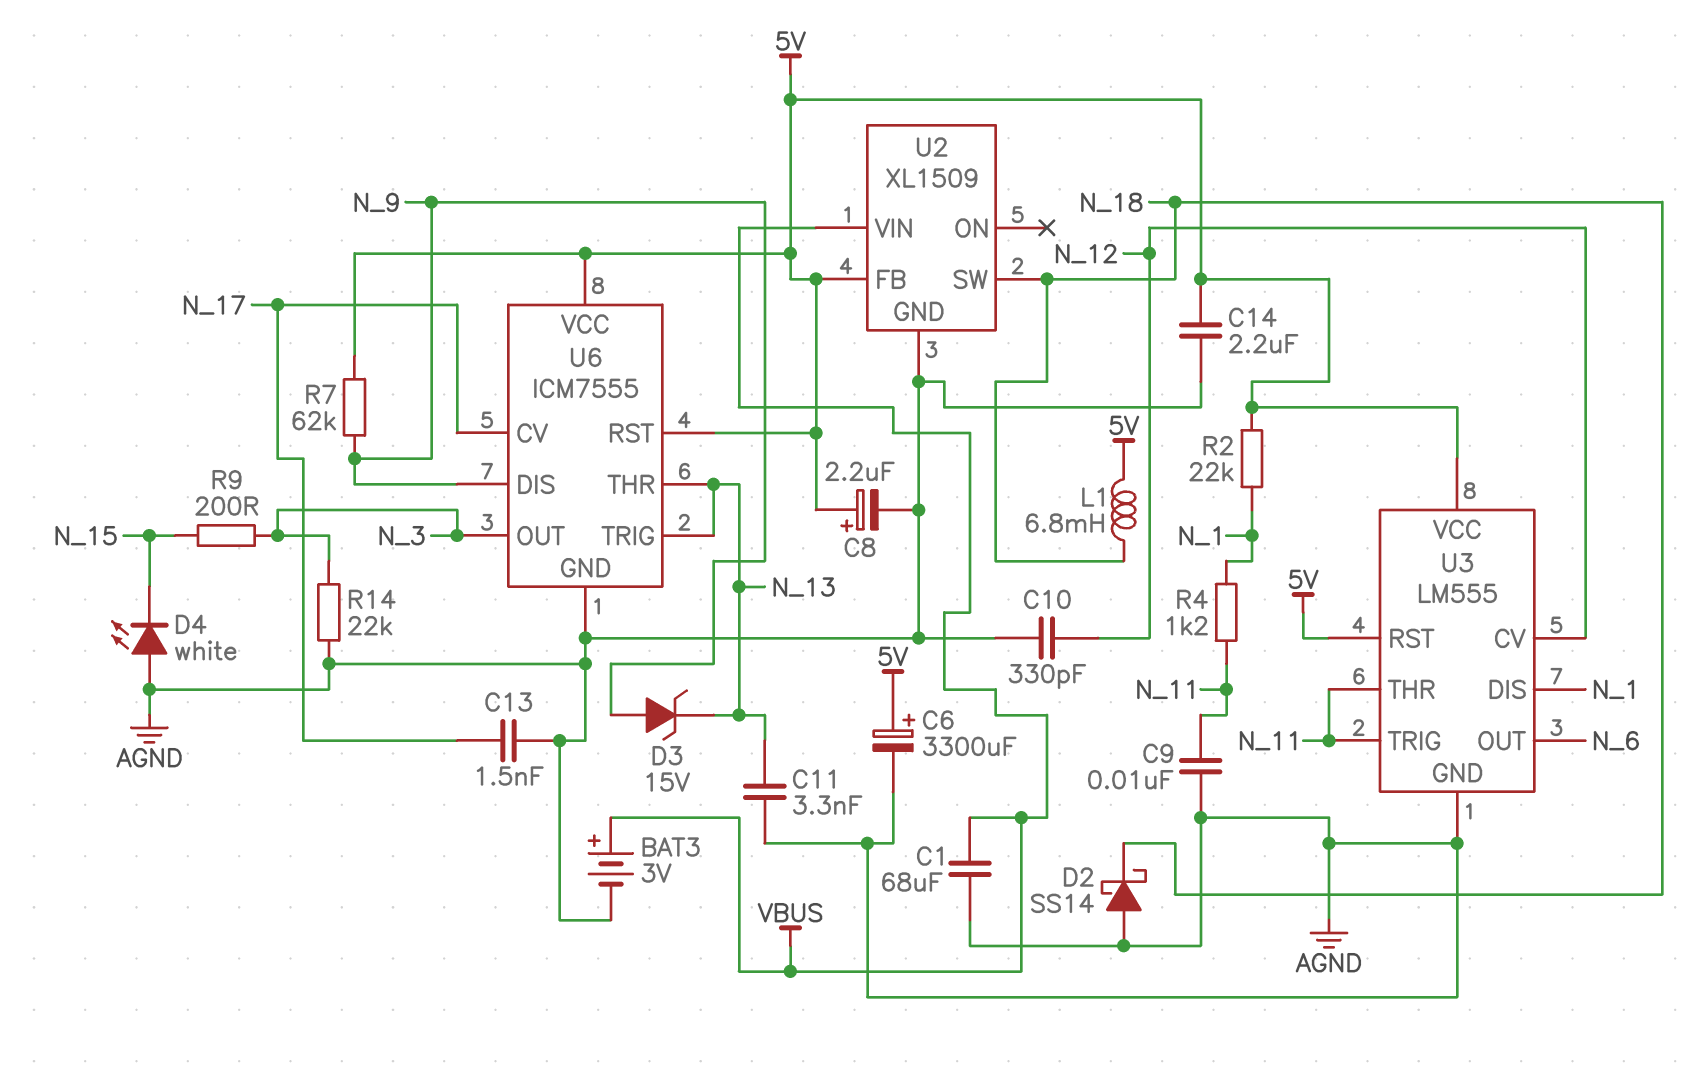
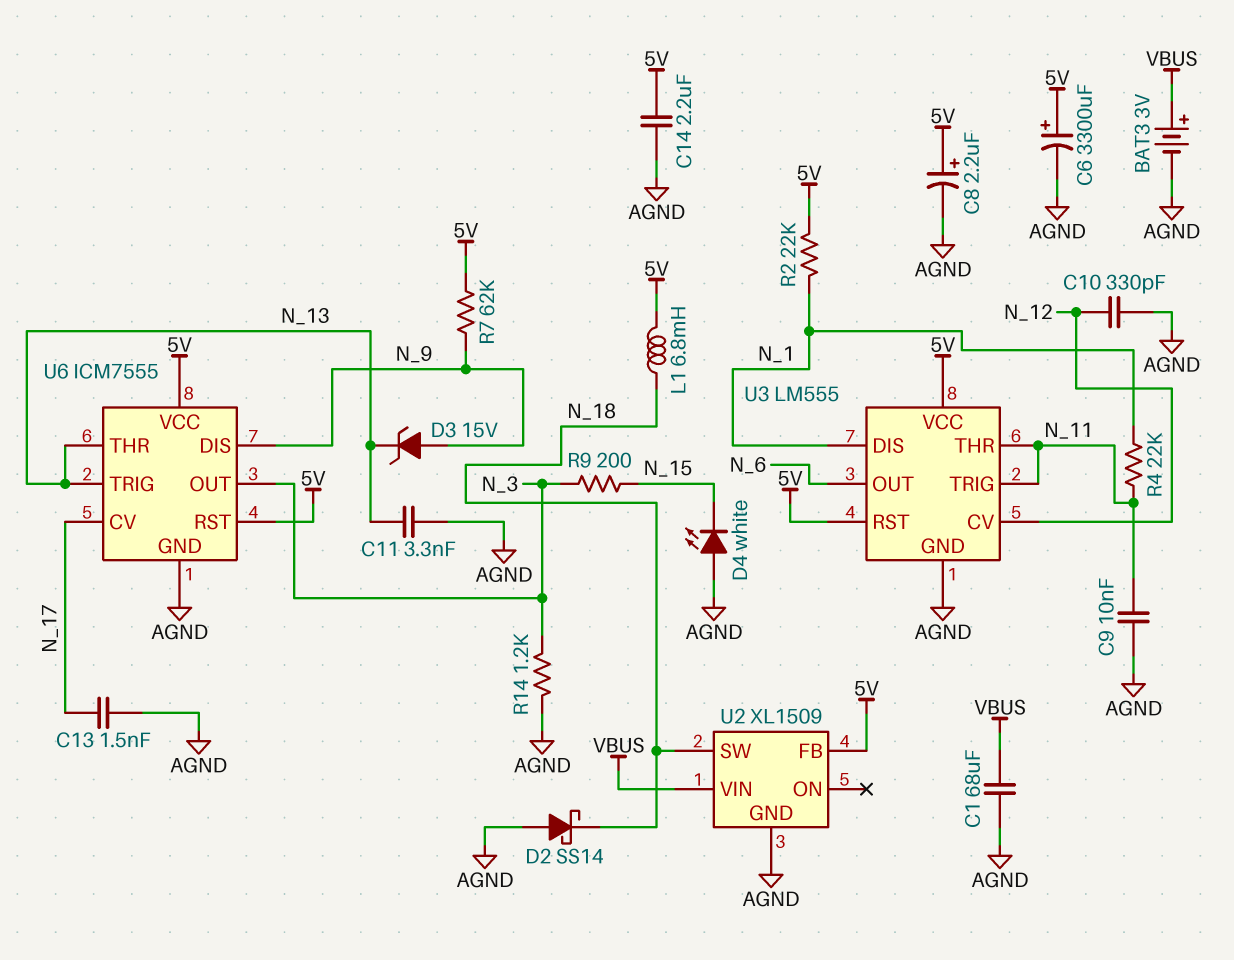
R4: 1.2k (N_1, N_11) -> 22k (N_1, N_11)
R14: 22k (AGND, N_3) -> 1.2k (AGND, N_3)

